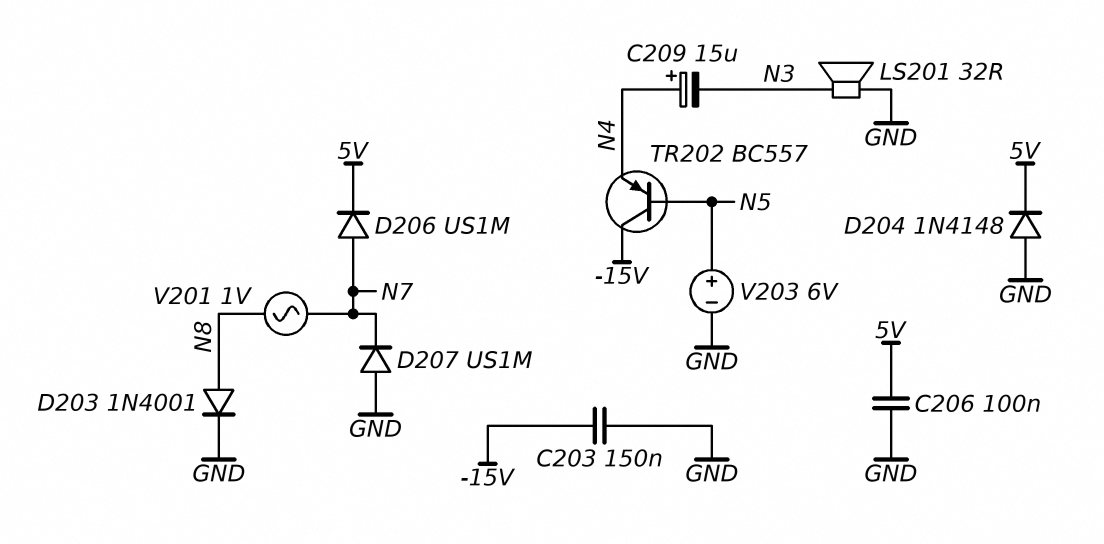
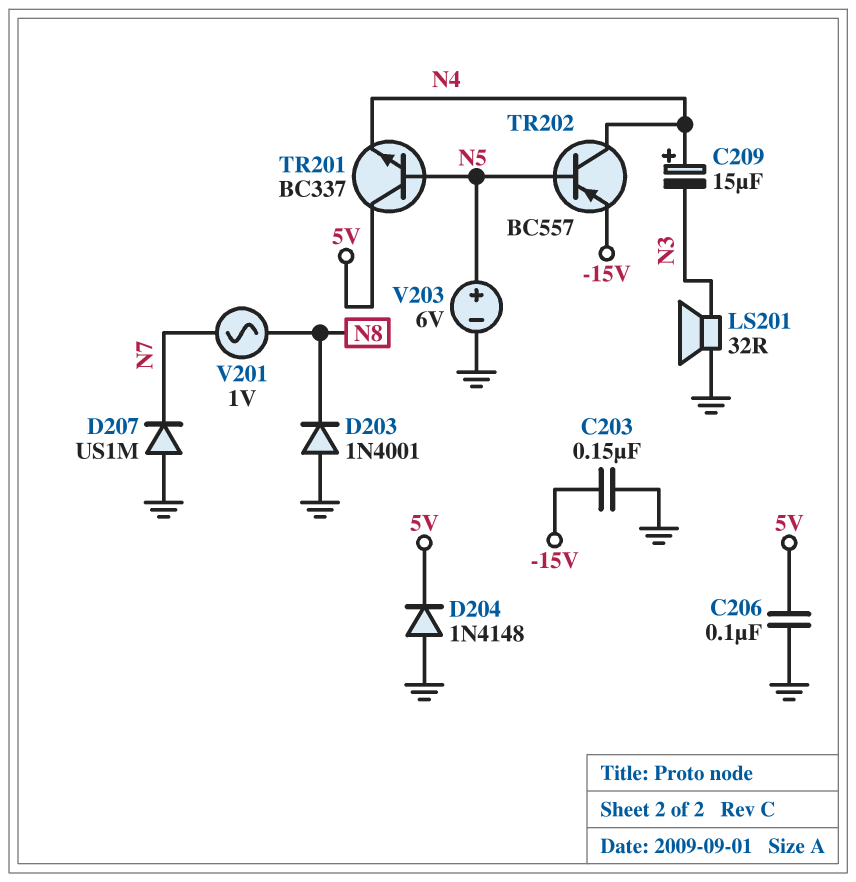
D203: diode 1N4001 (A N8, K GND) -> diode 1N4001 (A GND, K N8)
D206: diode US1M (A N7, K 5V) -> none
TR201: none -> NPN BC337 (B N5, C 5V, E N4)
TR202: PNP BC557 (B N5, C -15V, E N4) -> PNP BC557 (B N5, C N4, E -15V)

